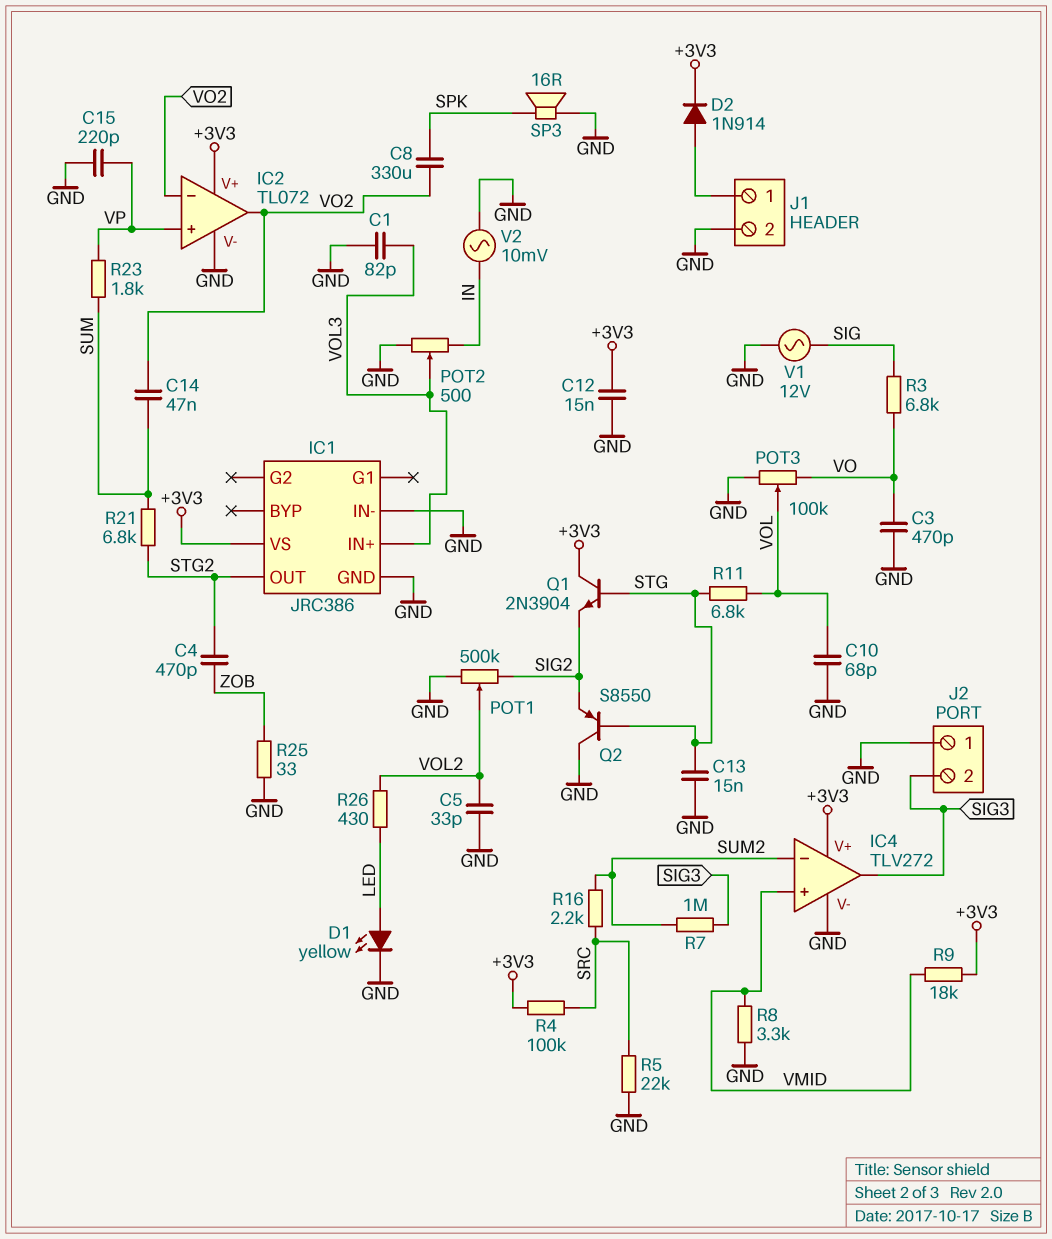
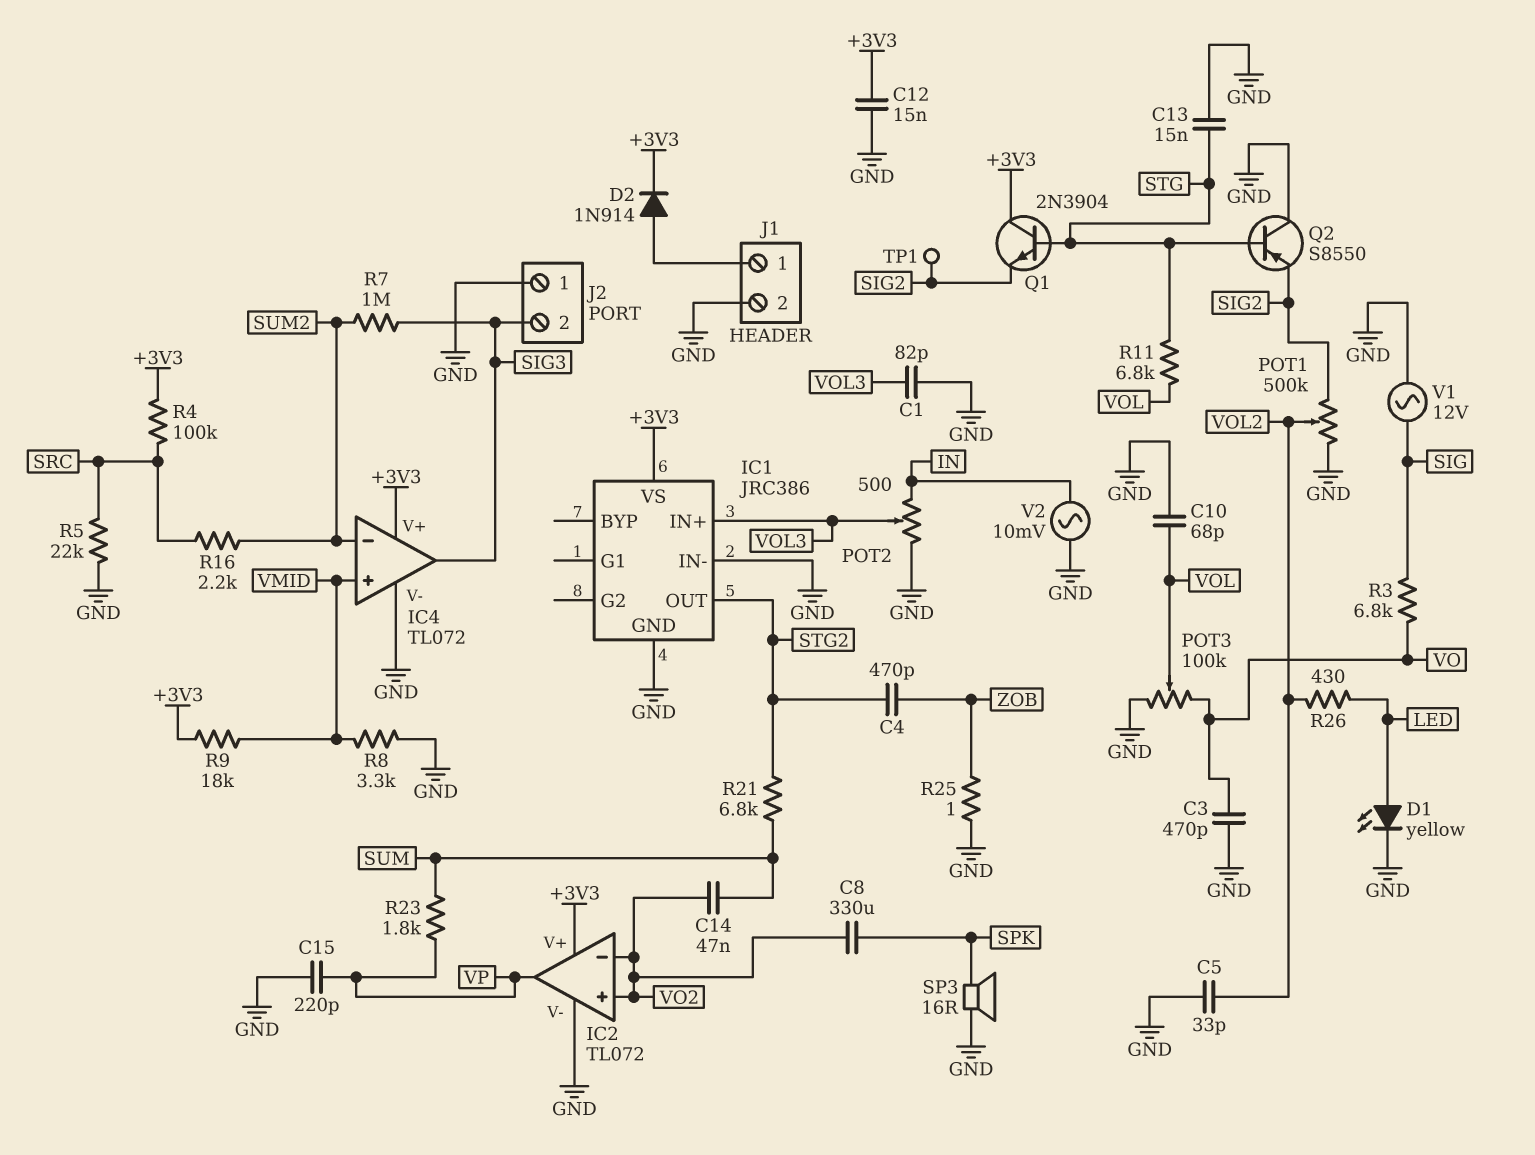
IC2 pin in+: VP -> VO2
IC2 pin out: VO2 -> VP
IC4: TLV272 -> TL072
R25: 33 (GND, ZOB) -> 1 (GND, ZOB)
TP1: none -> test point (SIG2)

